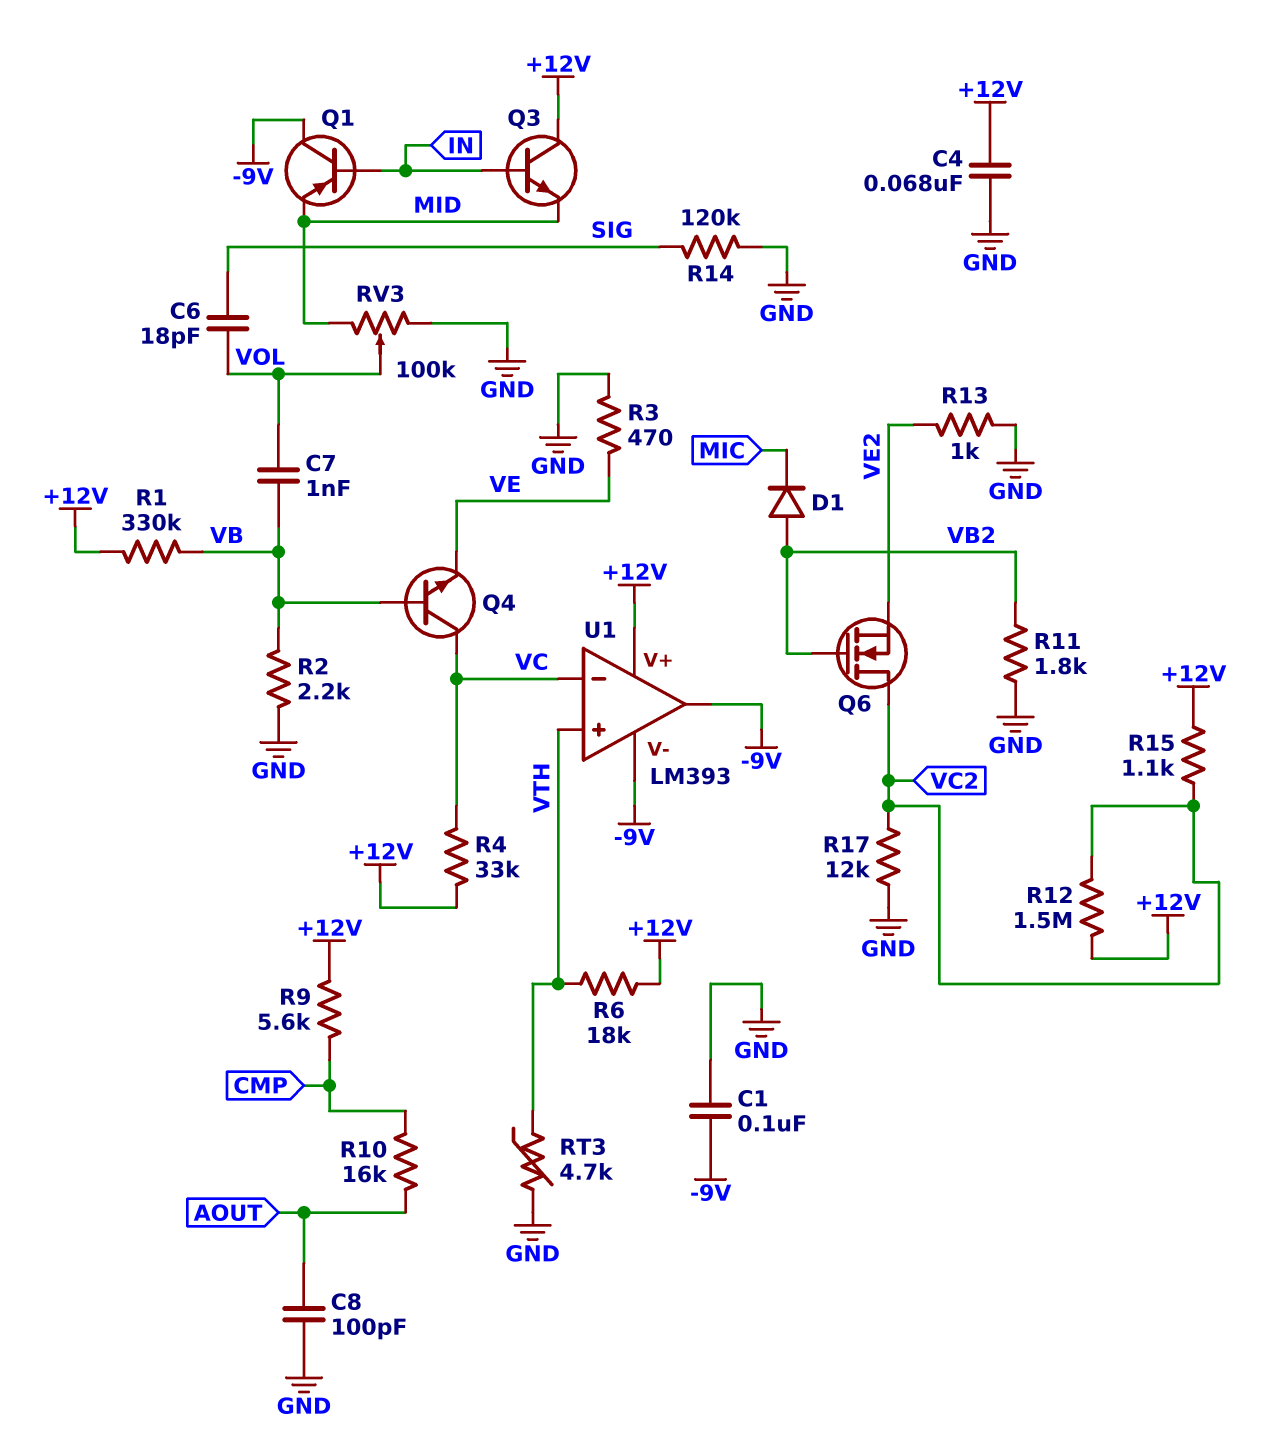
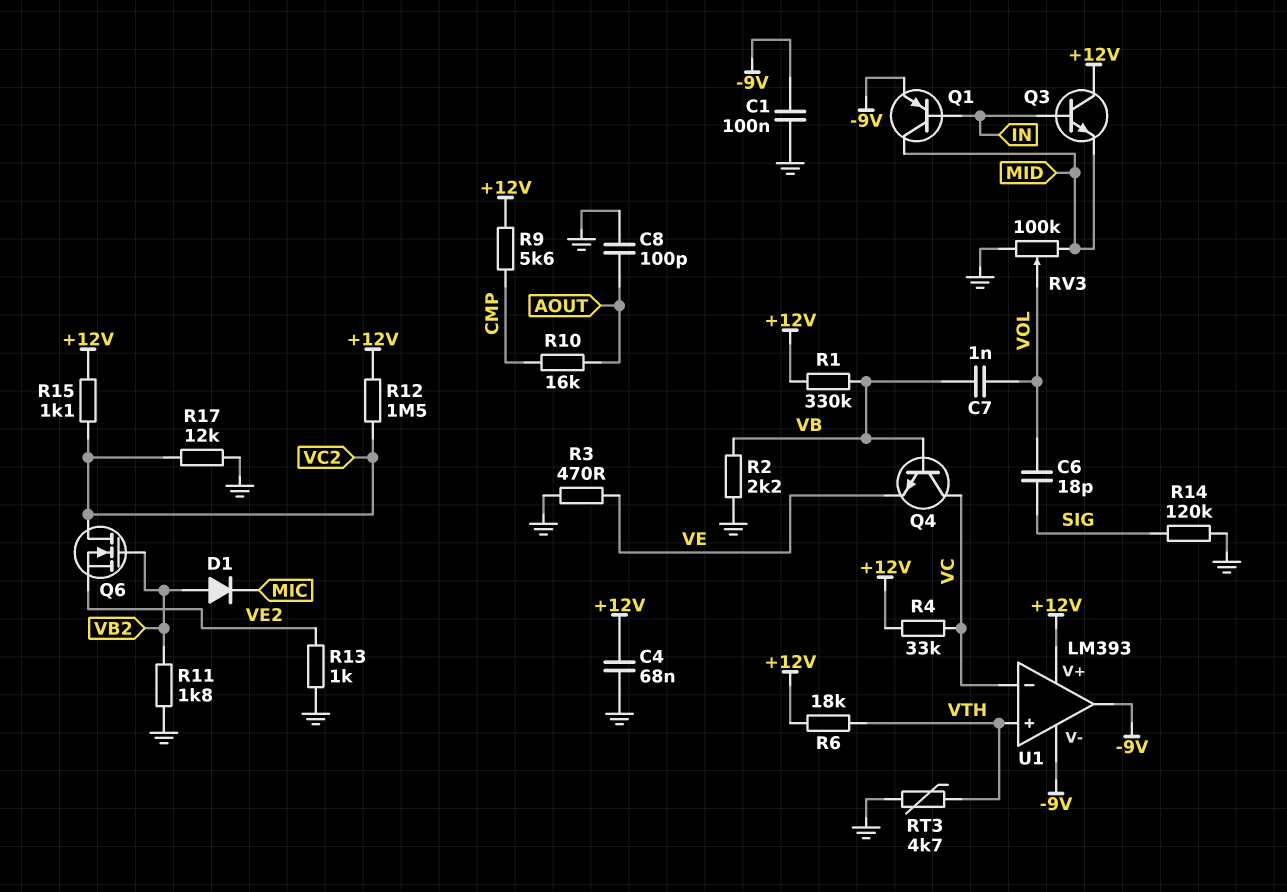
Q1: PNP (B IN, C -9V, E MID) -> PNP (B IN, C MID, E -9V)

